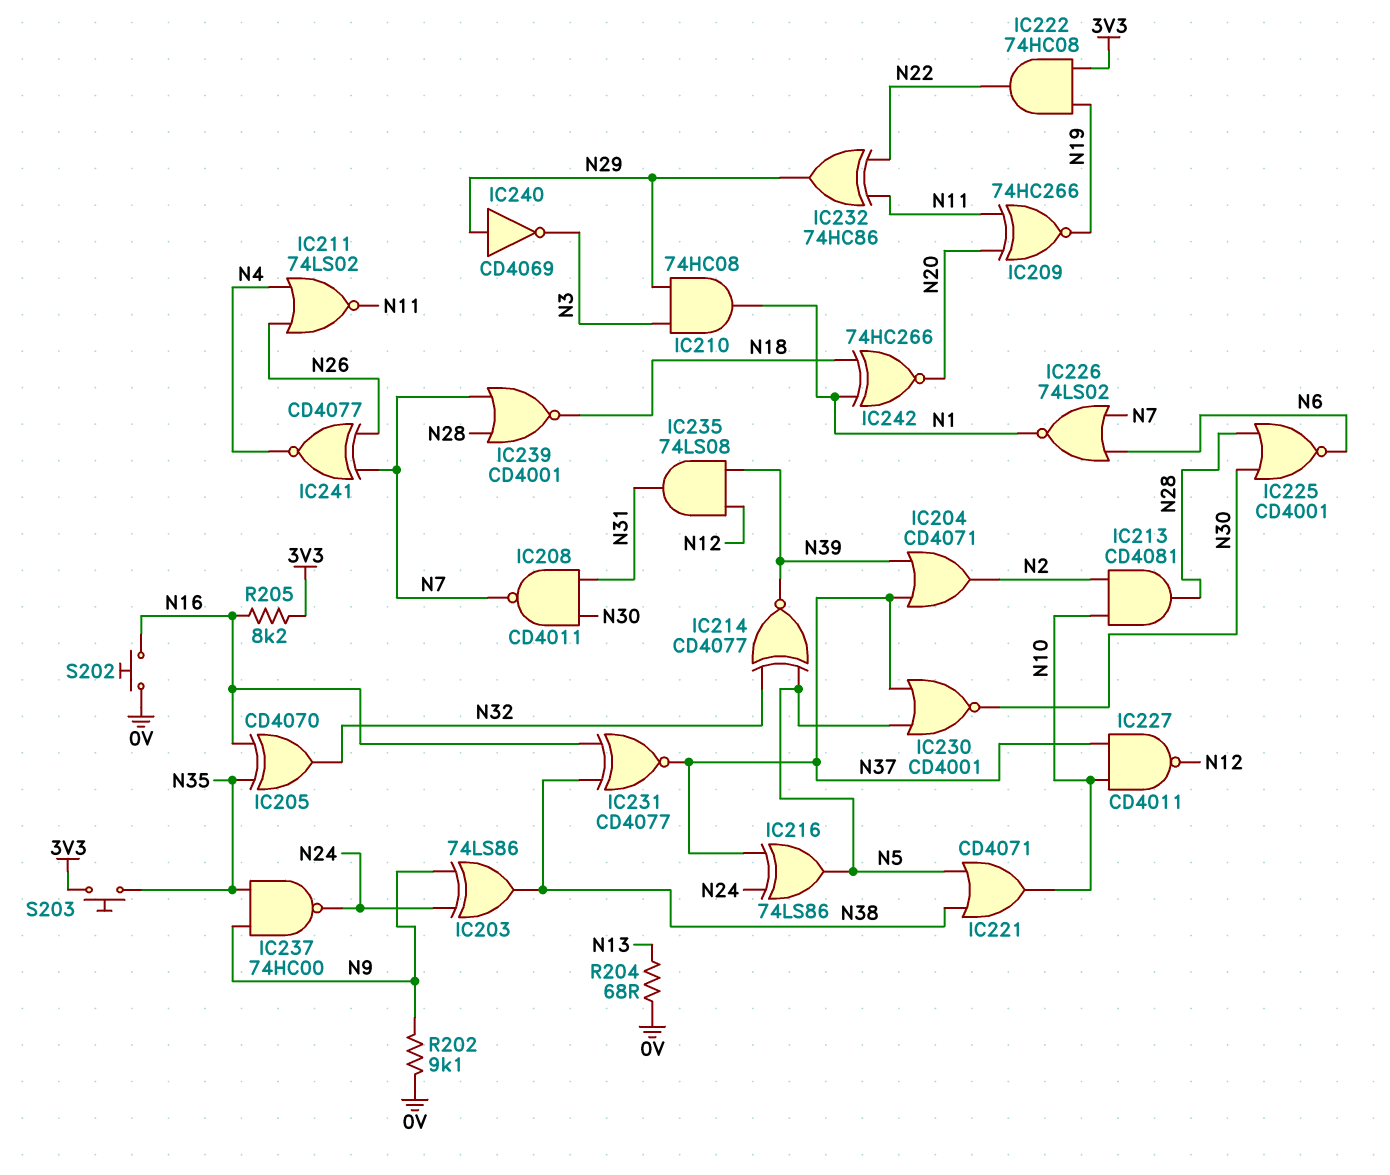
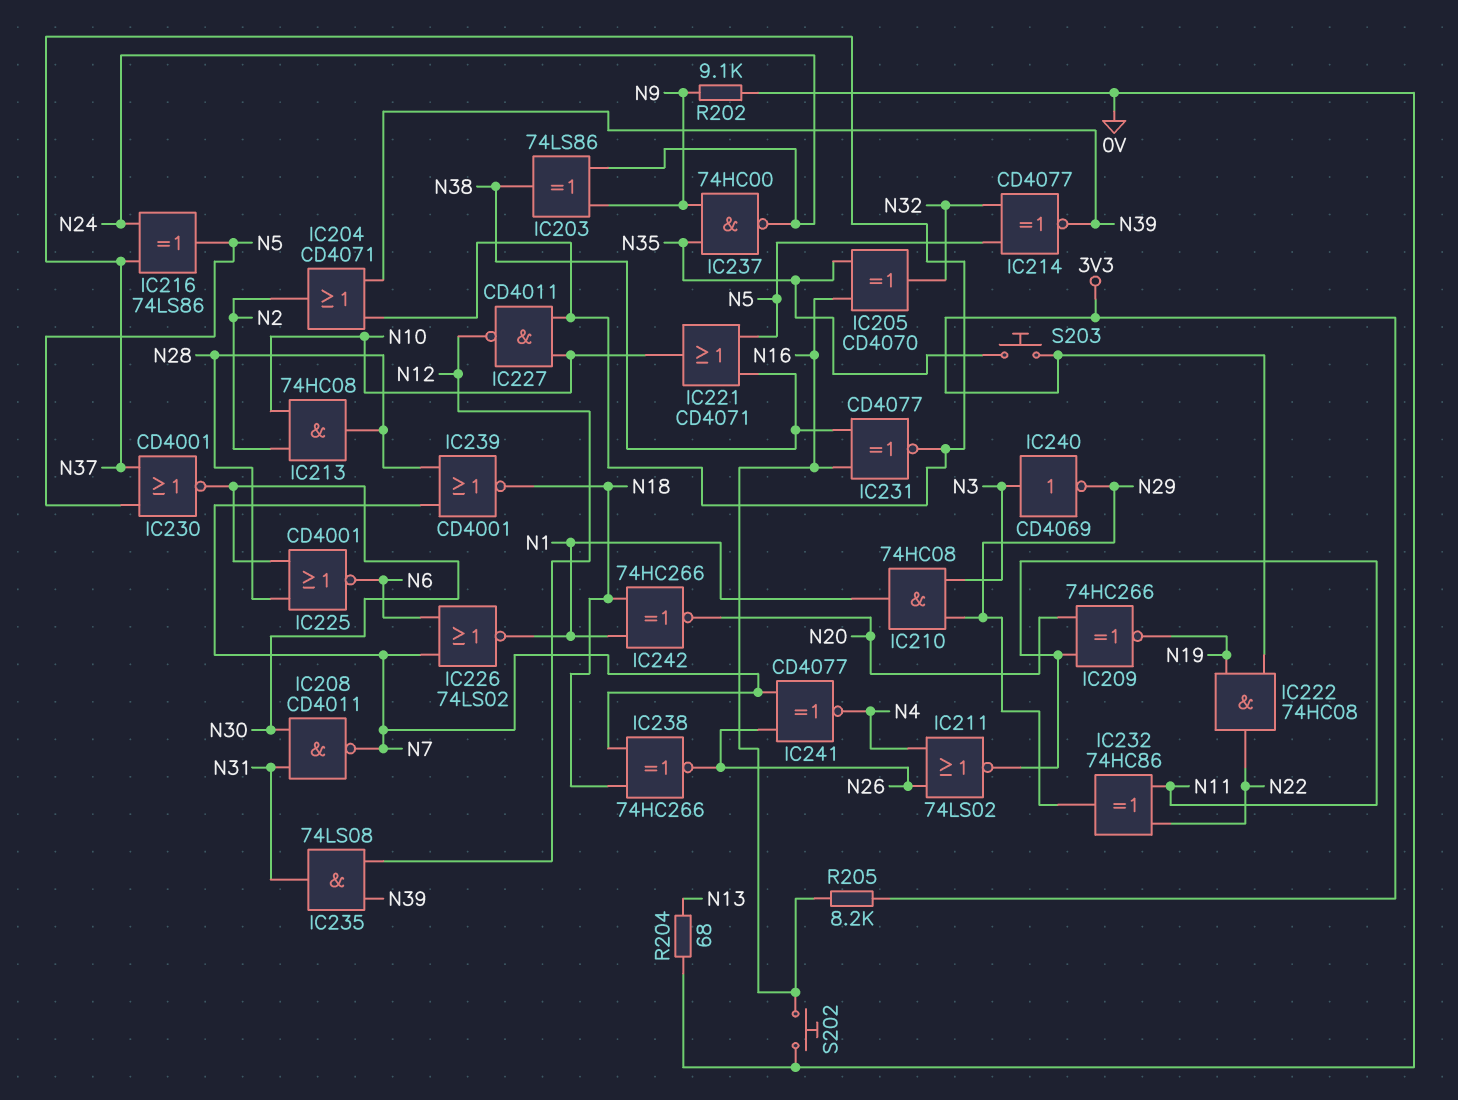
IC213: AND CD4081 (in N2, in N10, out N28) -> AND 74HC08 (in N2, in N10, out N28)
IC238: none -> XNOR 74HC266 (in N7, in N18, out N26)
IC240: NOT CD4069 (in N29, out N3) -> NOT CD4069 (in N3, out N29)

